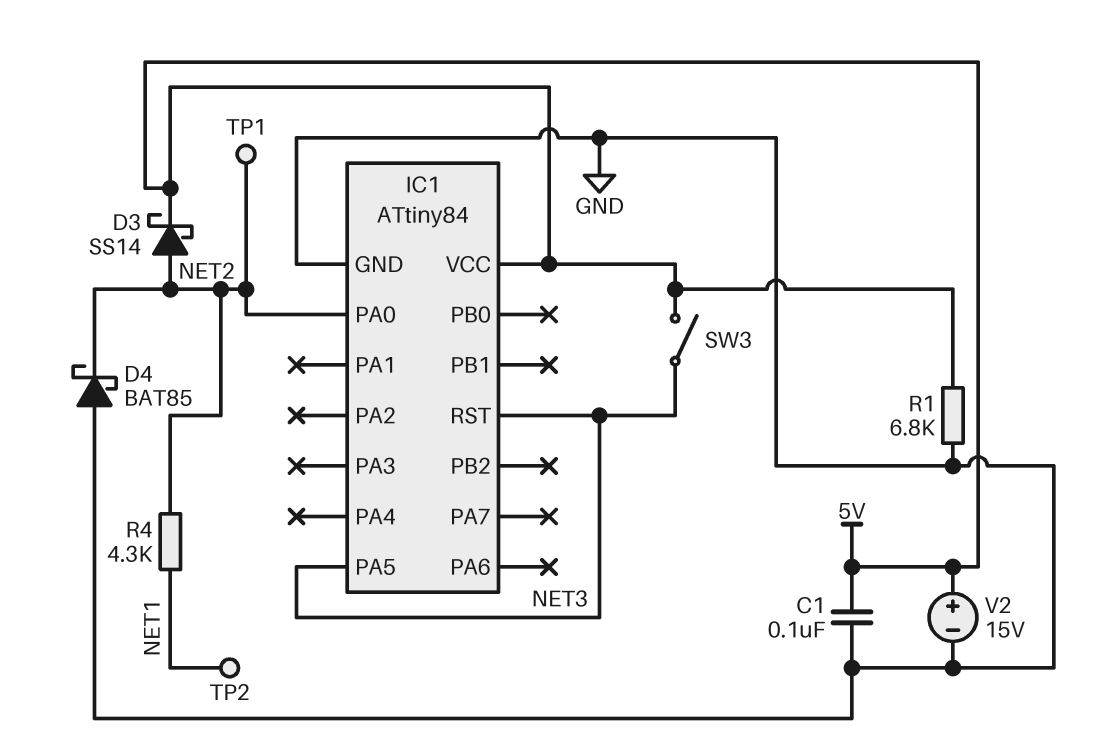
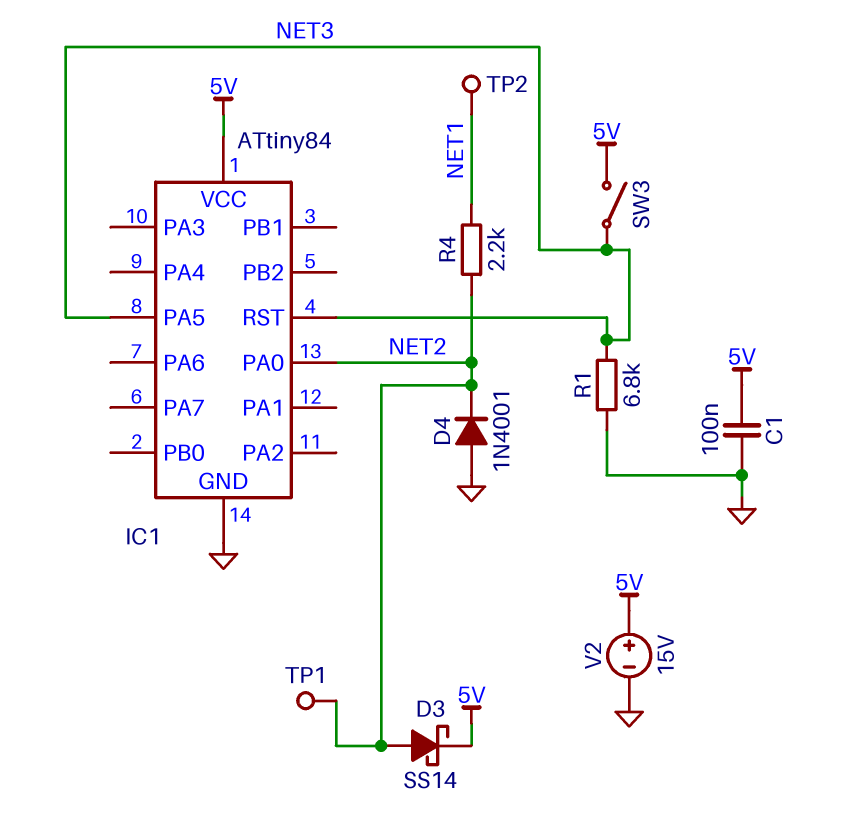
D4: schottky BAT85 (A GND, K NET2) -> diode 1N4001 (A GND, K NET2)
R1: 6.8k (5V, GND) -> 6.8k (GND, NET3)
R4: 4.3k (NET1, NET2) -> 2.2k (NET1, NET2)

